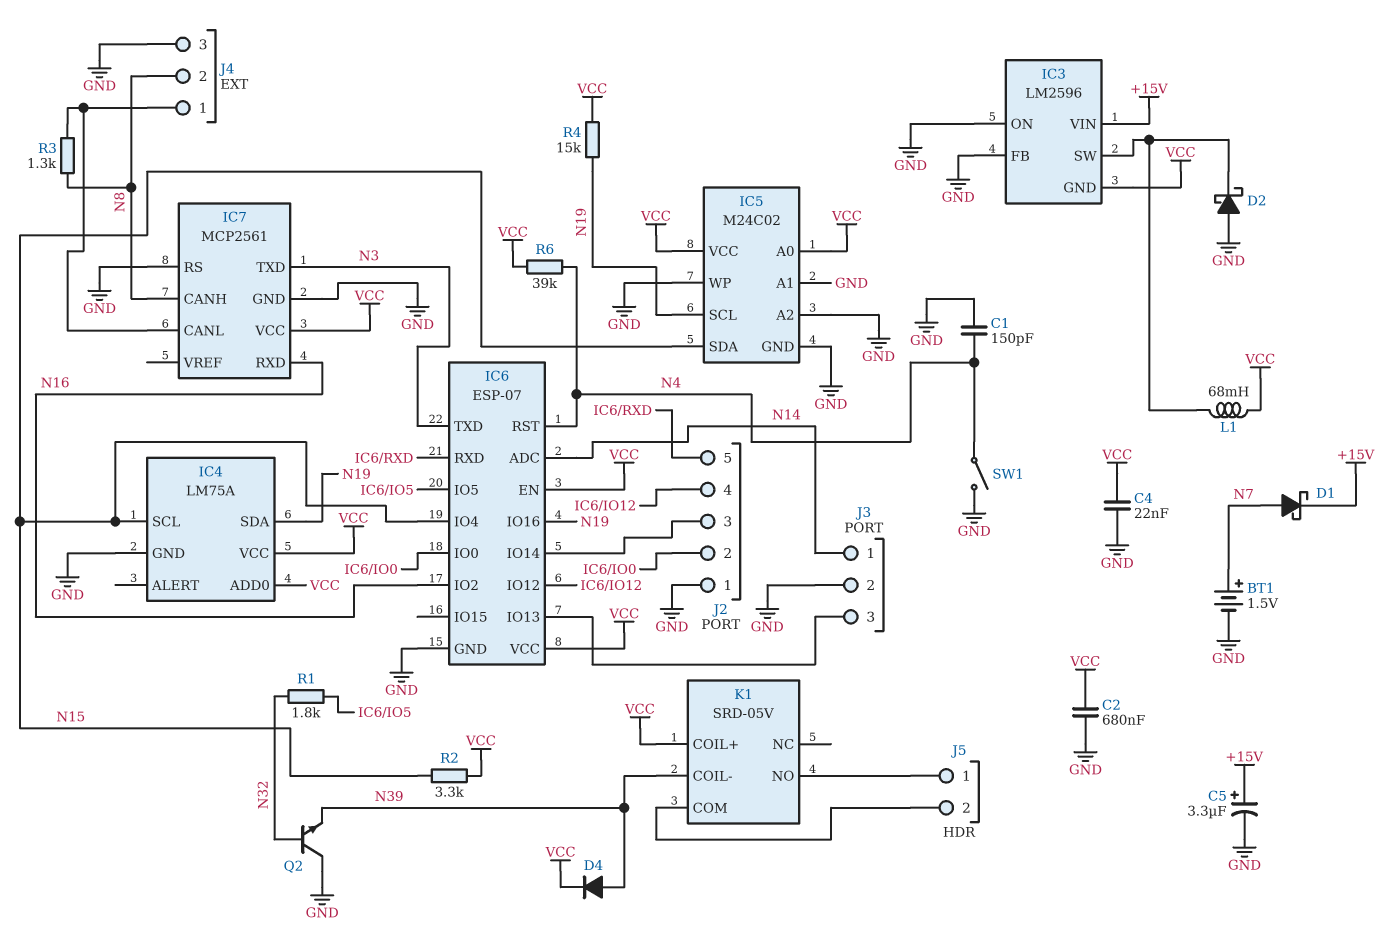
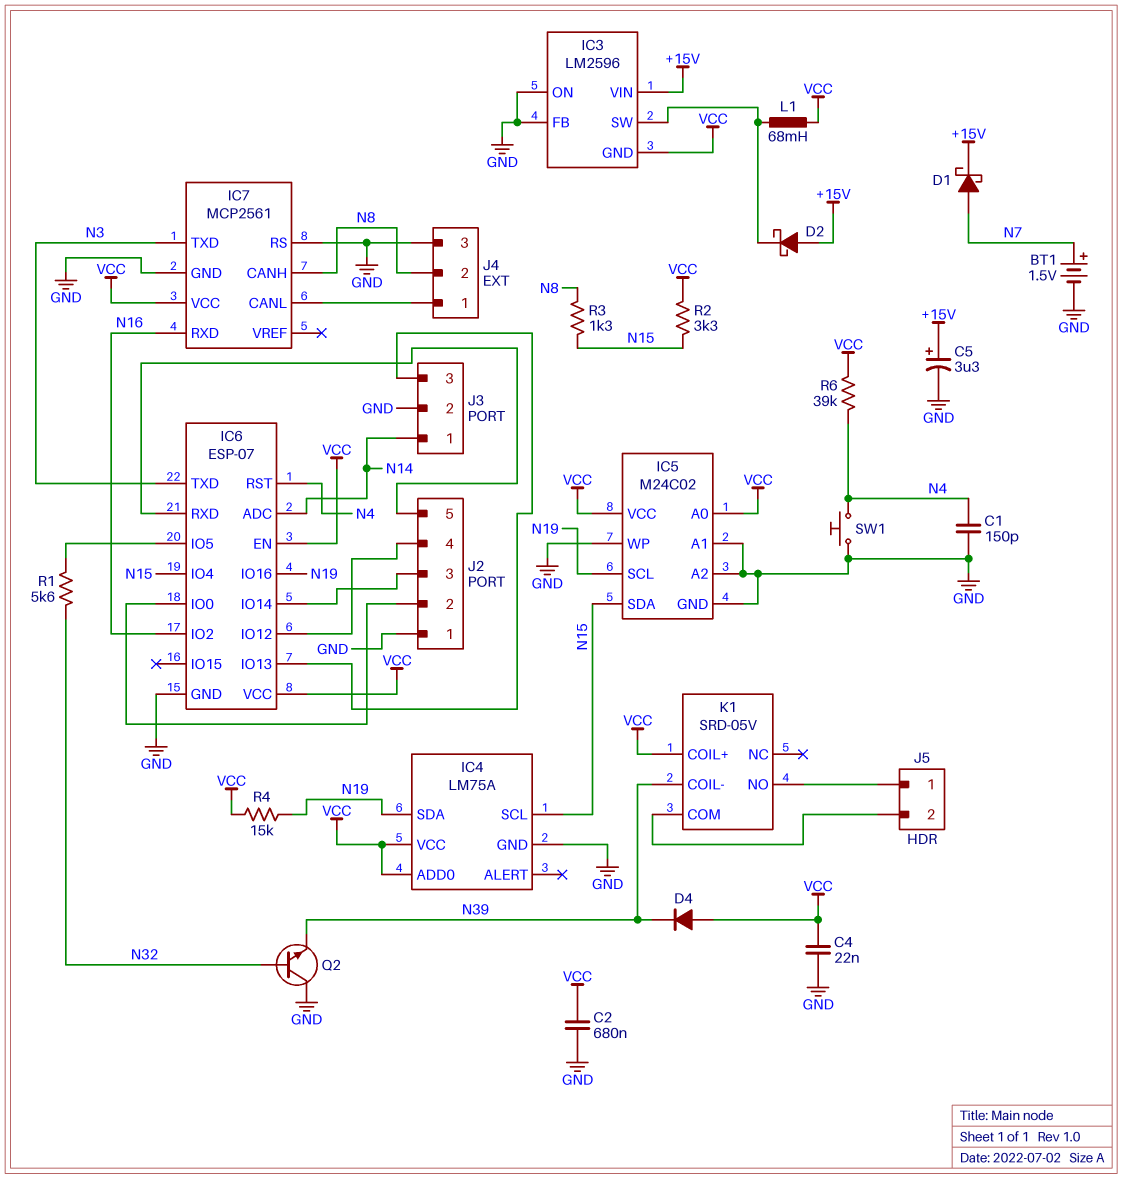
D2: schottky (A GND, K IC3/SW) -> schottky (A +15V, K IC3/SW)
D4: diode (A N39, K VCC) -> diode (A VCC, K N39)
R1: 1.8k (IC6/IO5, N32) -> 5.6k (IC6/IO5, N32)
R3: 1.3k (IC7/CANL, N8) -> 1.3k (N8, N15)
SW1: switch (GND, N4) -> button (GND, N4)

